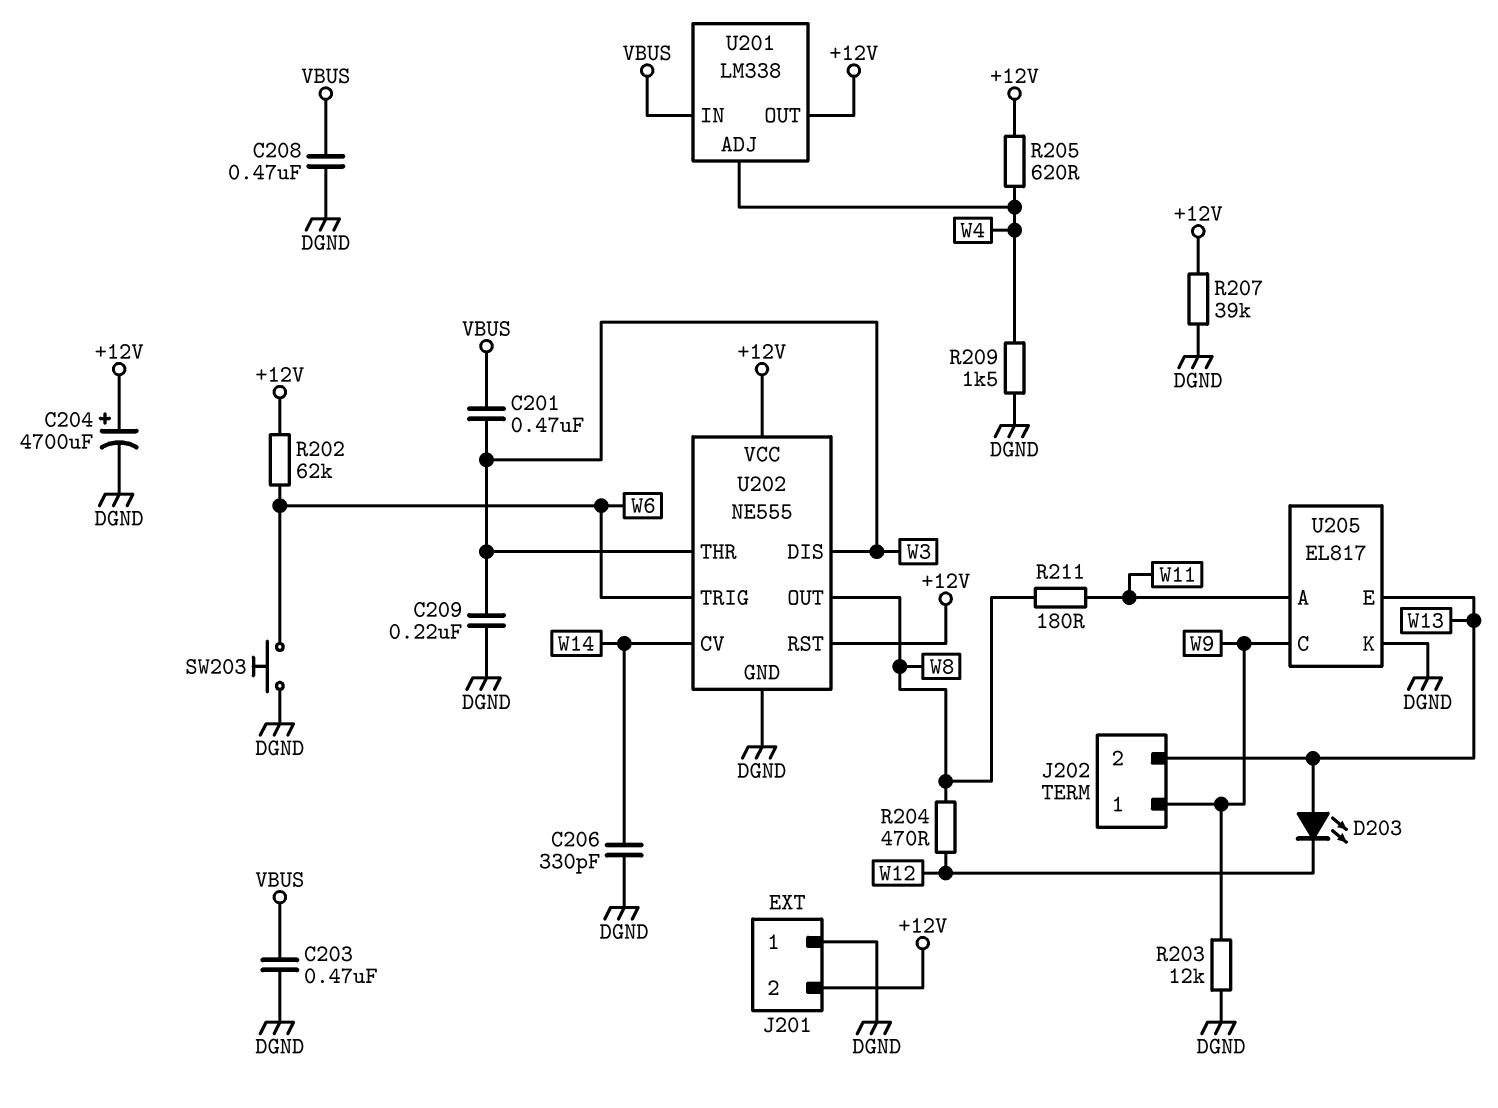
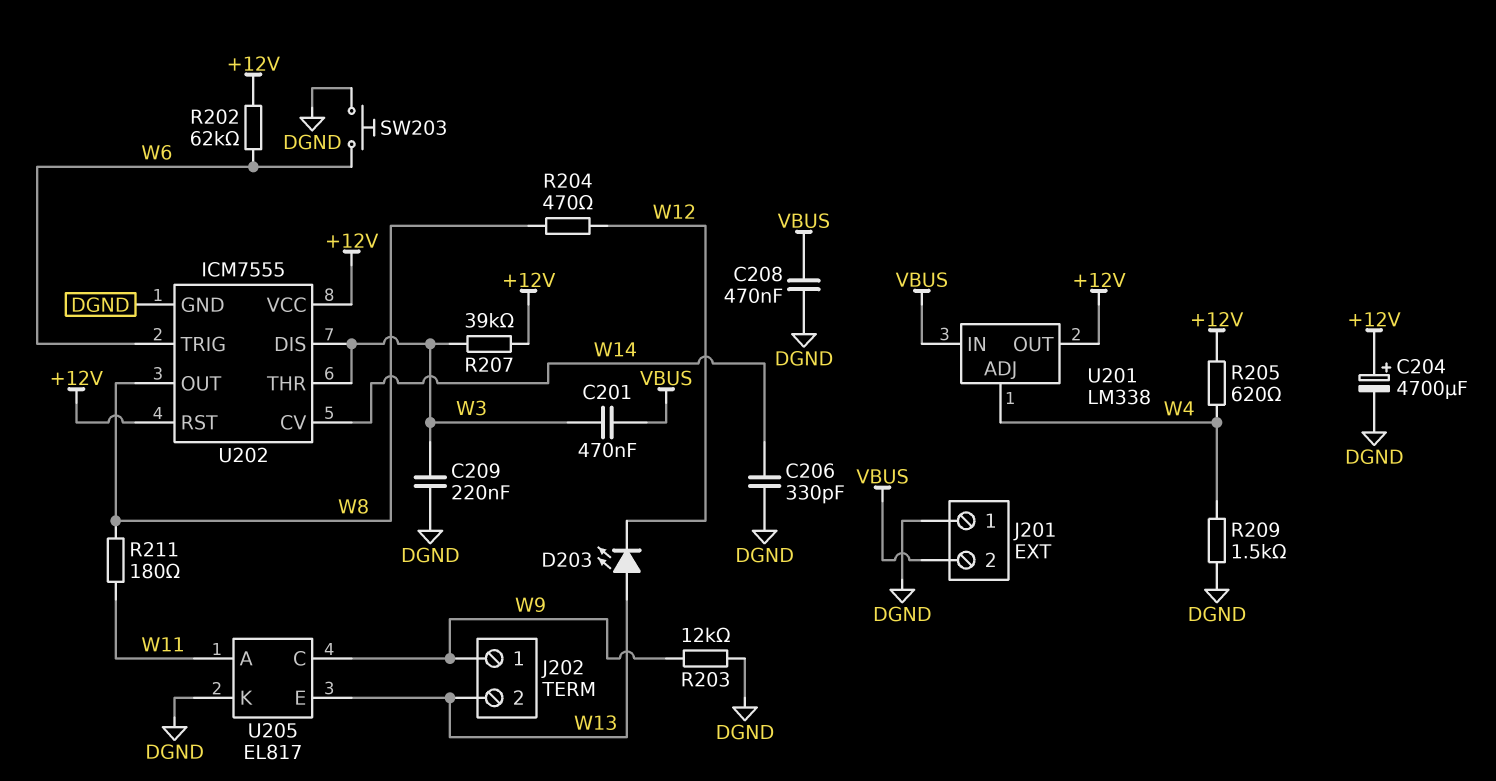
C203: 470nF (DGND, VBUS) -> none
J201 pin 2: +12V -> VBUS
R207: 39k (+12V, DGND) -> 39k (+12V, W3)
U202: NE555 -> ICM7555

